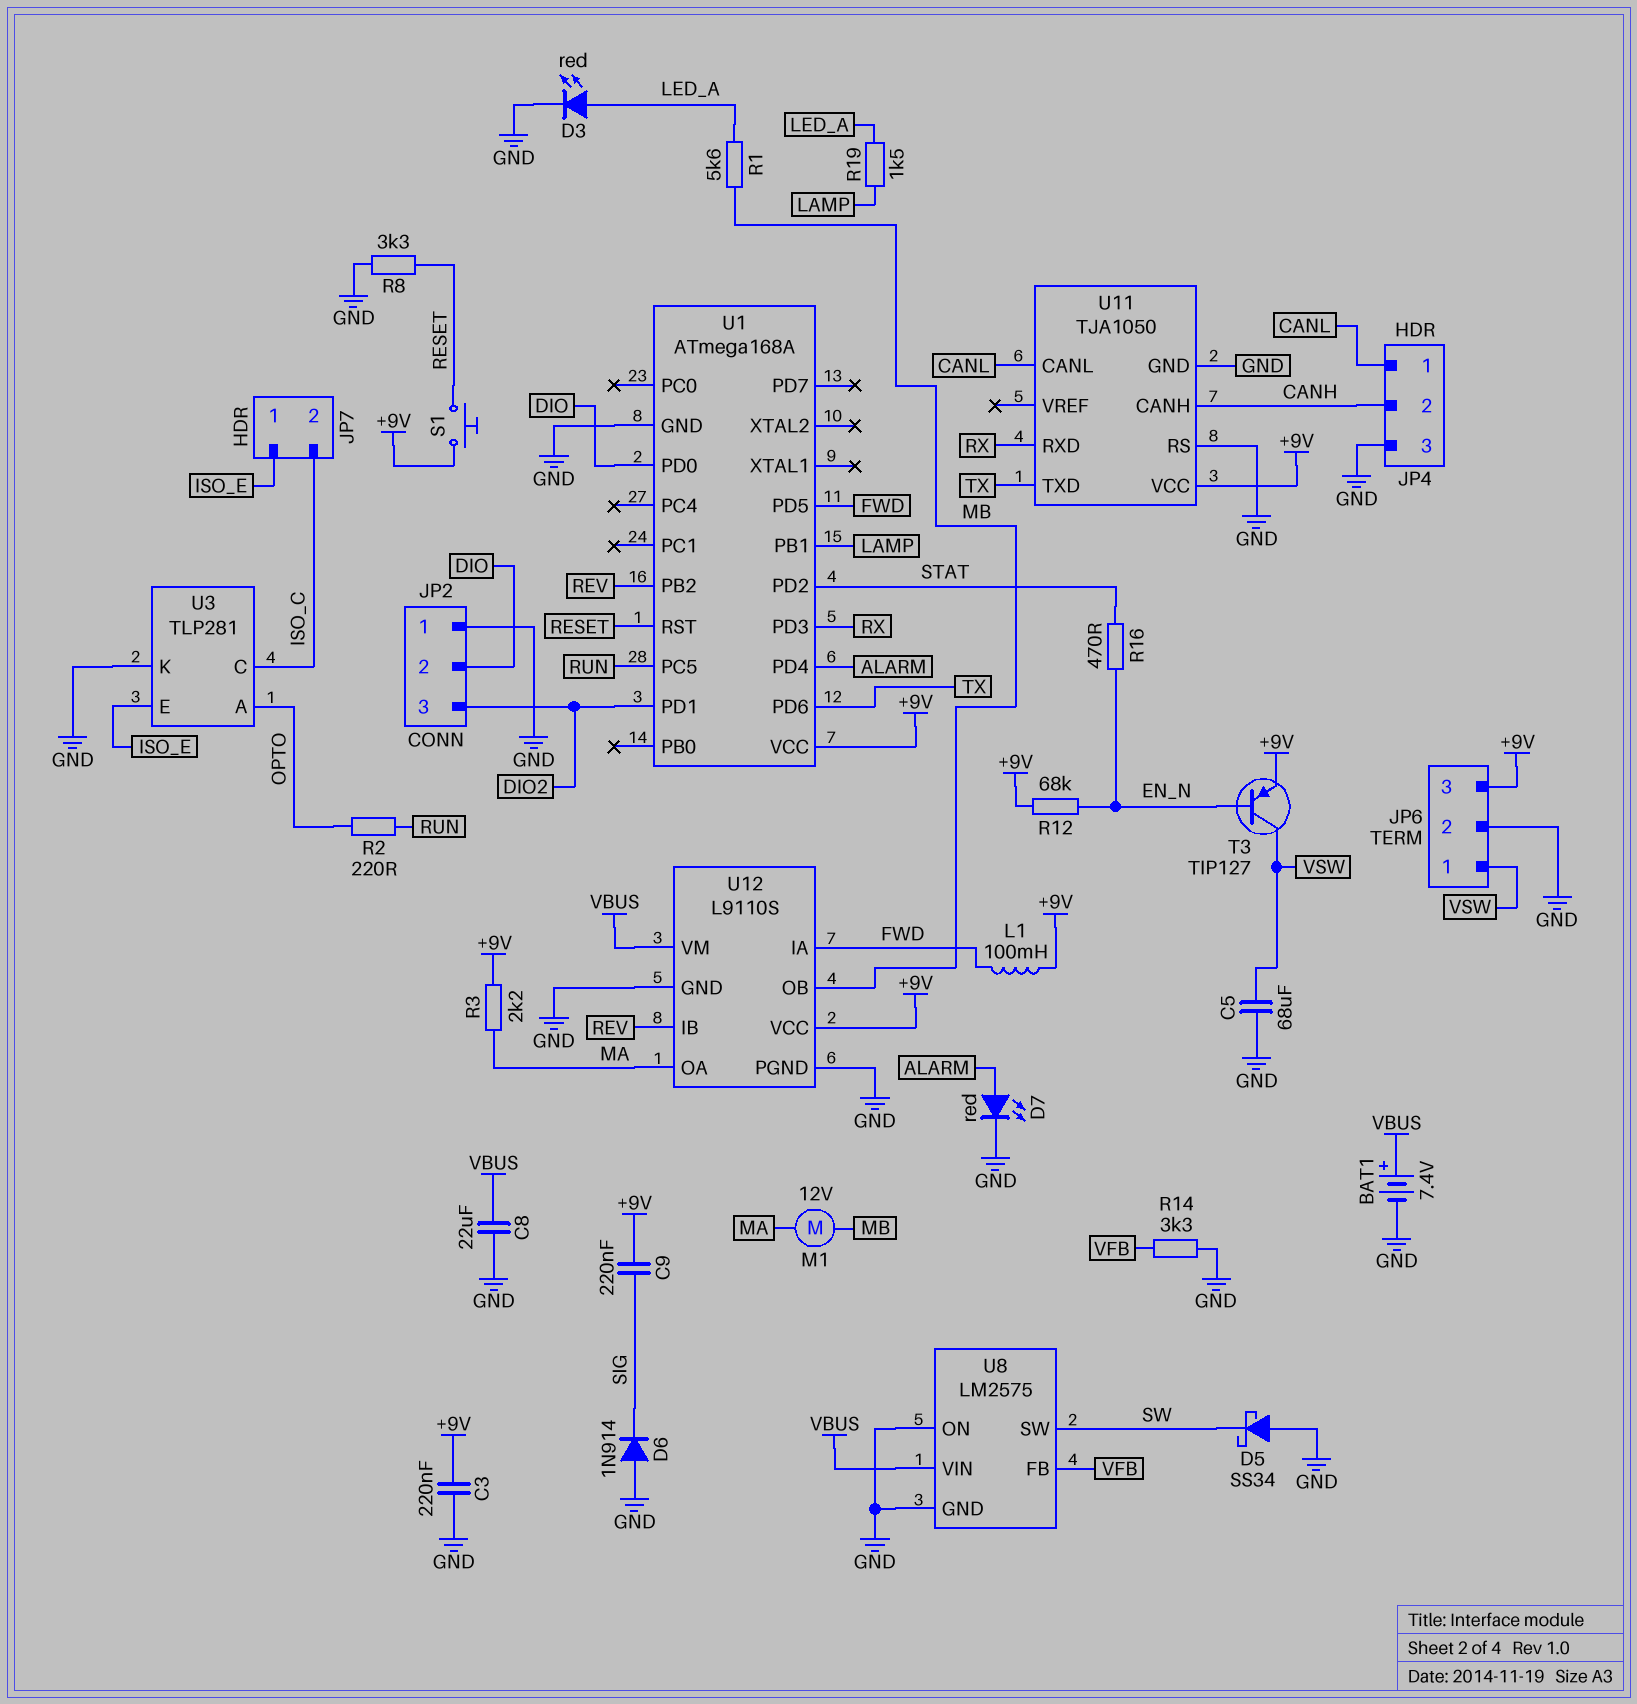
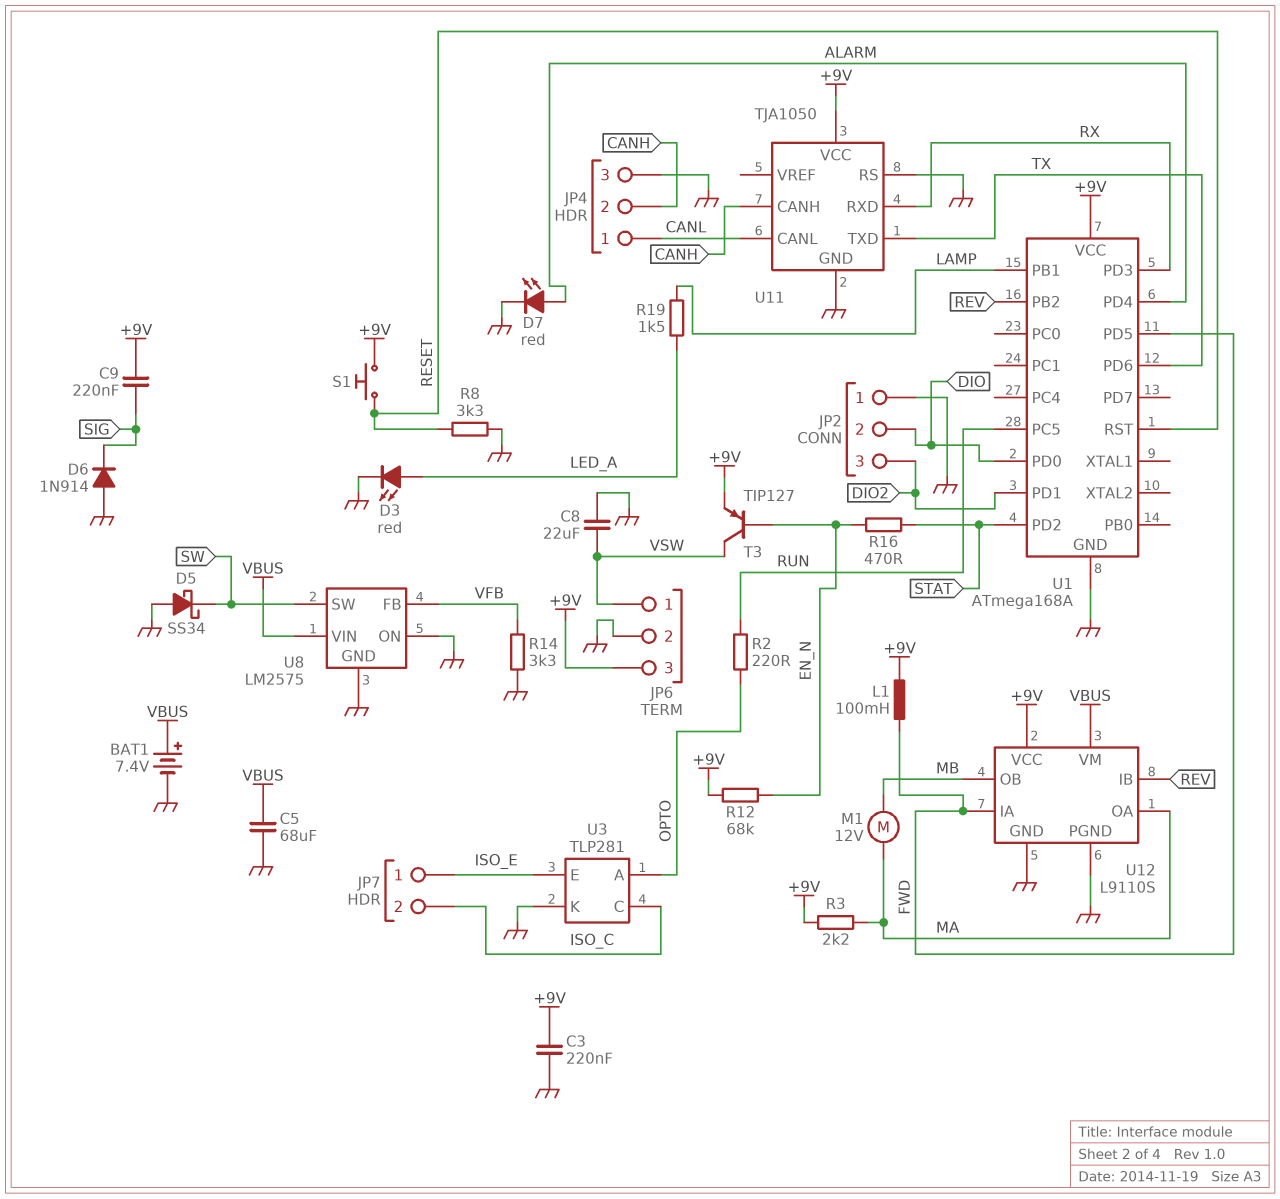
C5: 68uF (GND, VSW) -> 68uF (GND, VBUS)
C8: 22uF (GND, VBUS) -> 22uF (GND, VSW)
R1: 5.6k (LED_A, MB) -> none

